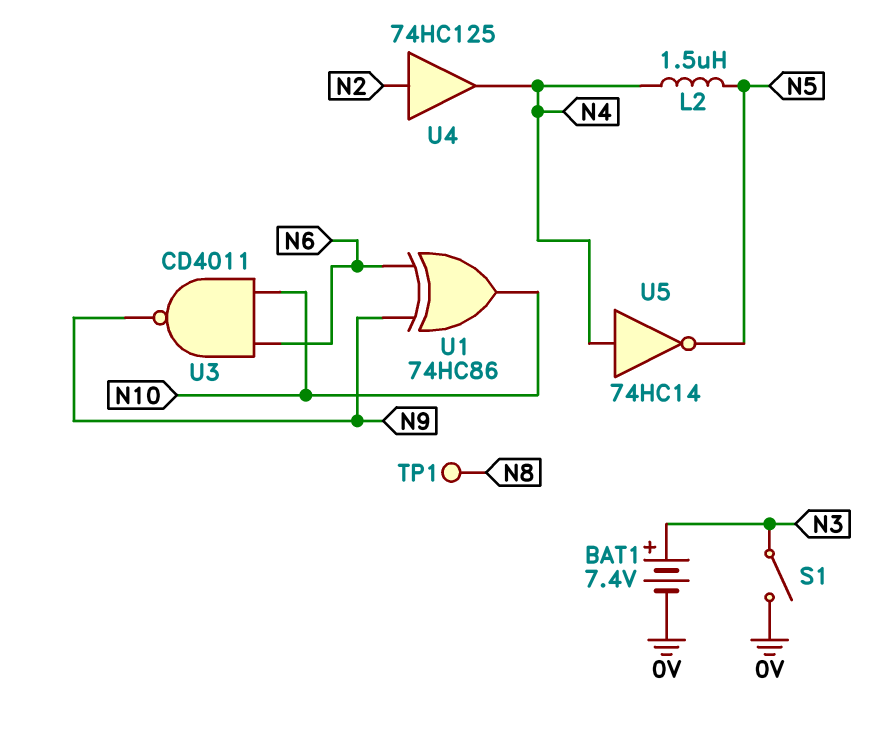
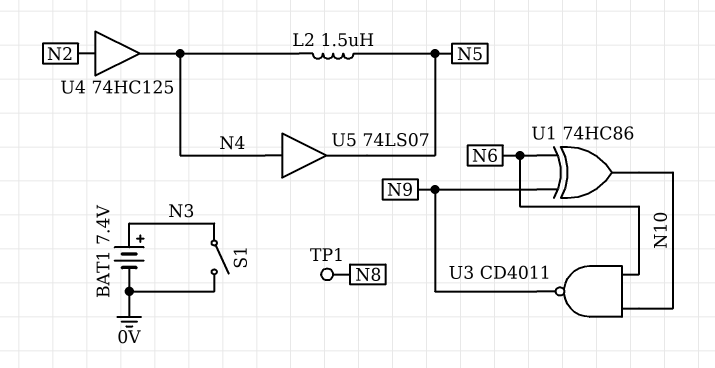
U5: NOT 74HC14 (in N4, out N5) -> buffer 74LS07 (in N4, out N5)

